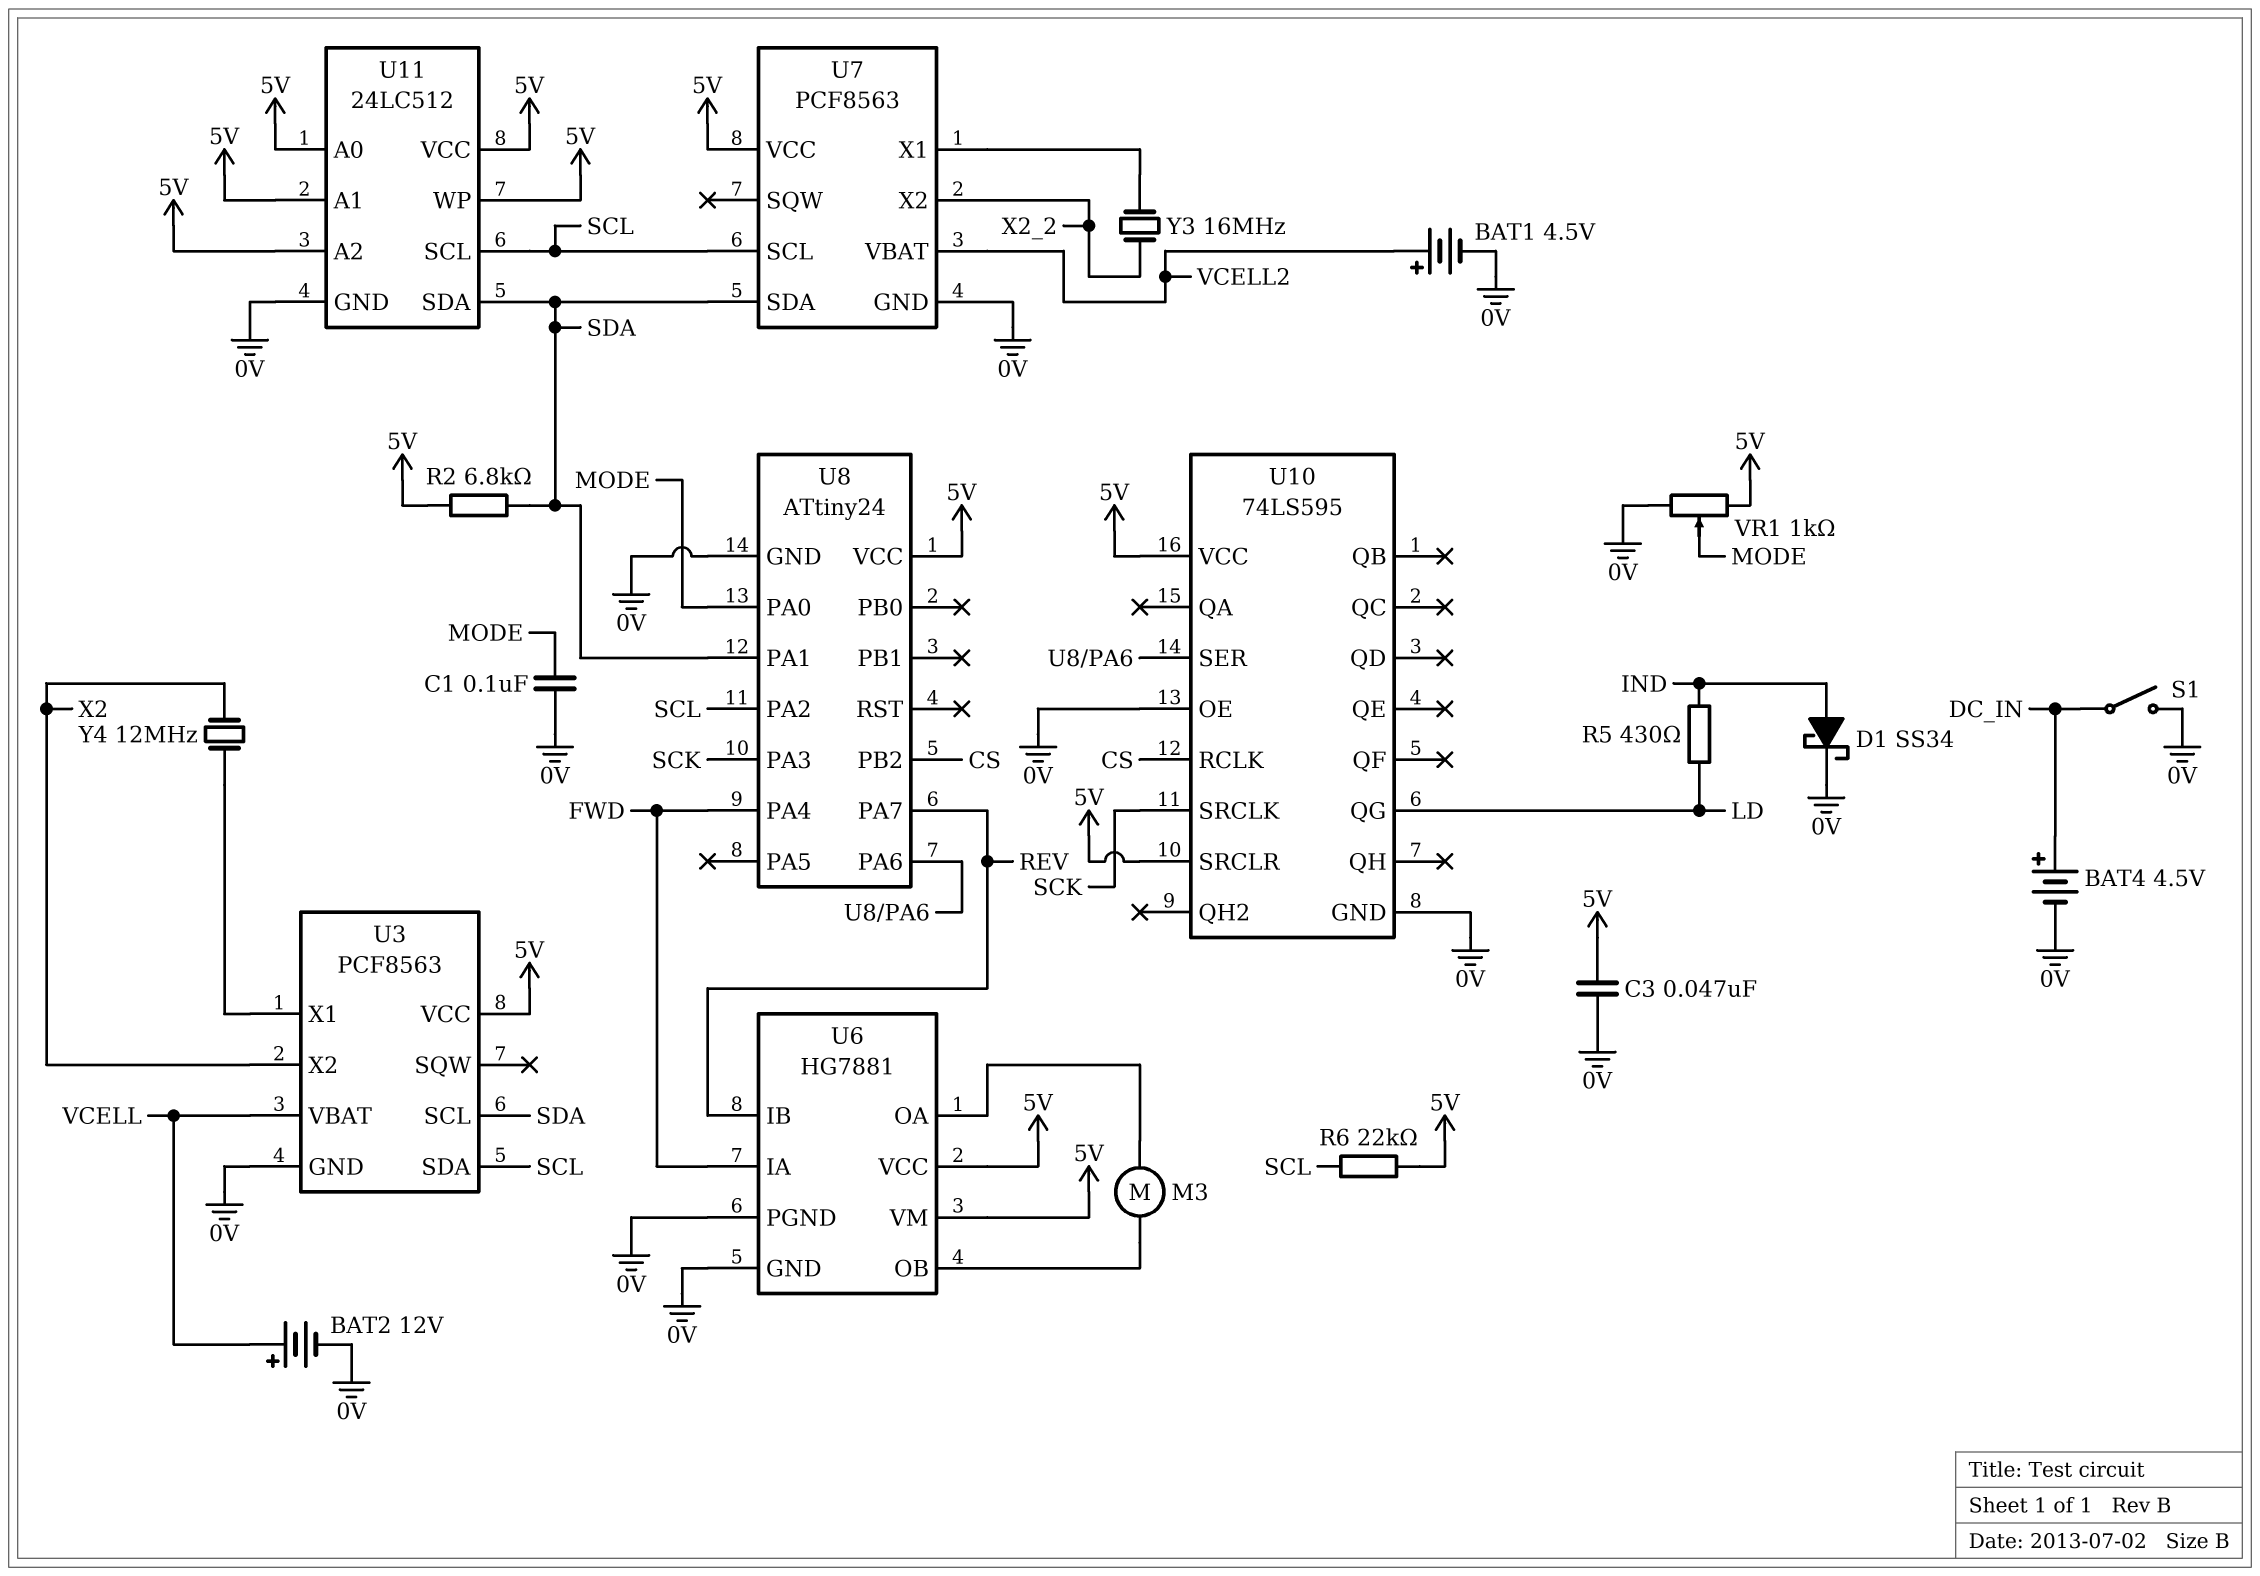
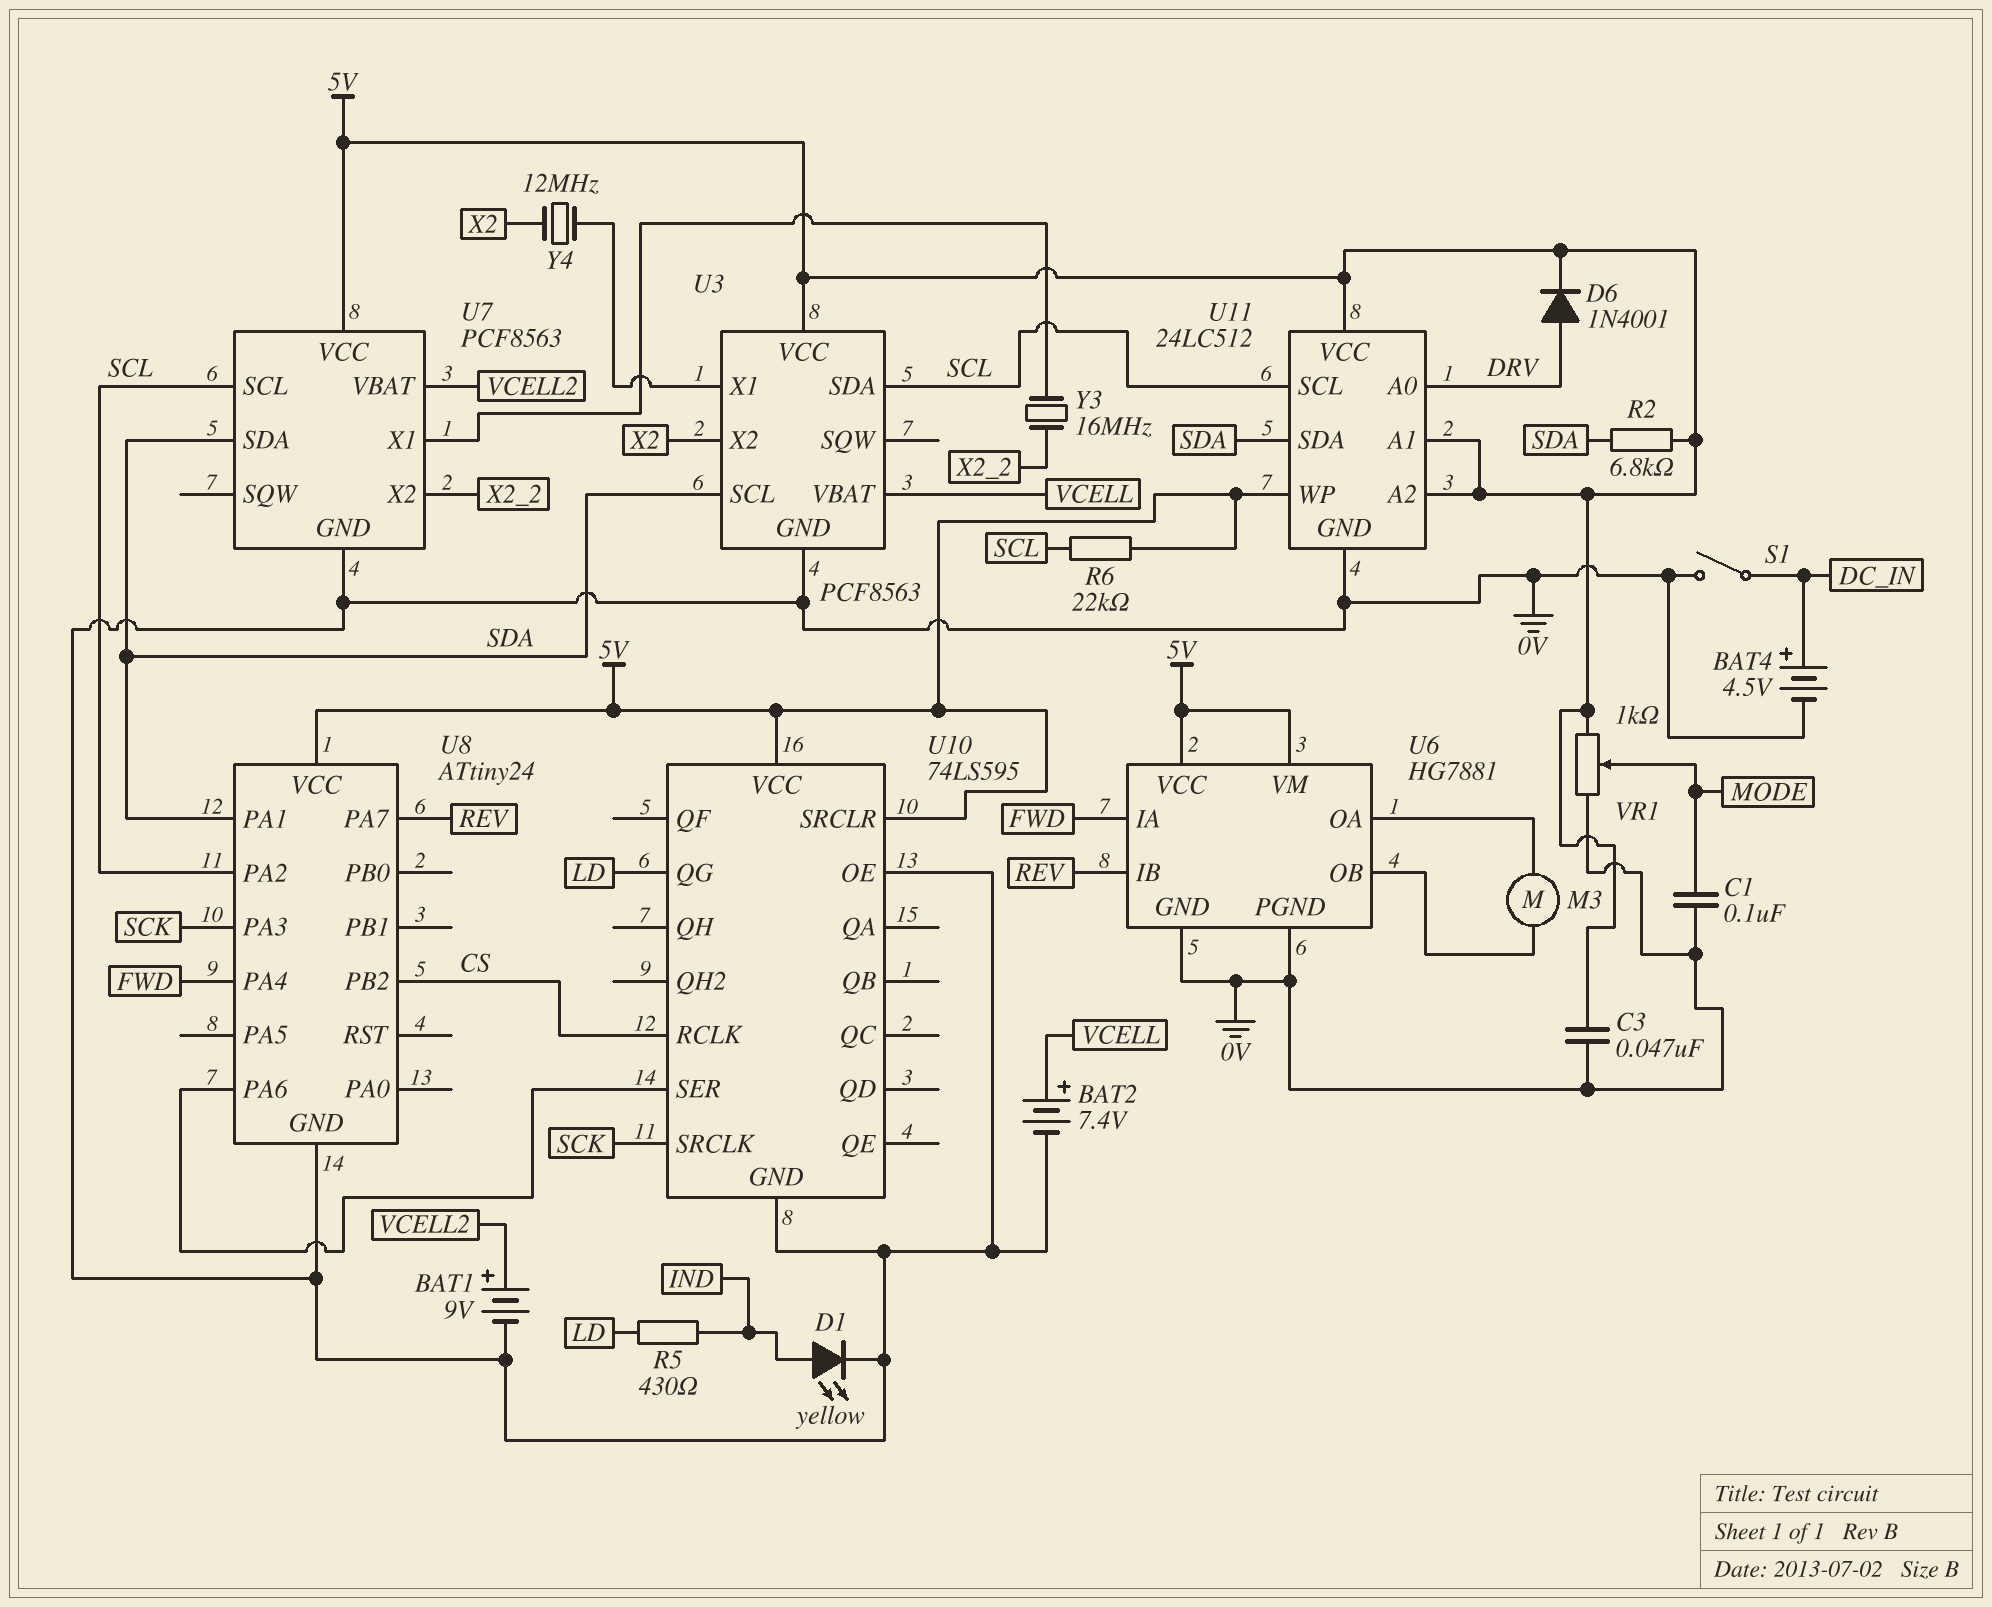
BAT1: 4.5V (plus VCELL2, minus 0V) -> 9V (plus VCELL2, minus 0V)
BAT2: 12V (plus VCELL, minus 0V) -> 7.4V (plus VCELL, minus 0V)
D1: schottky SS34 (A IND, K 0V) -> LED yellow (A IND, K 0V)
D6: none -> diode 1N4001 (A DRV, K 5V)
U8 pin PA0: MODE -> none
U11 pin A0: 5V -> DRV

